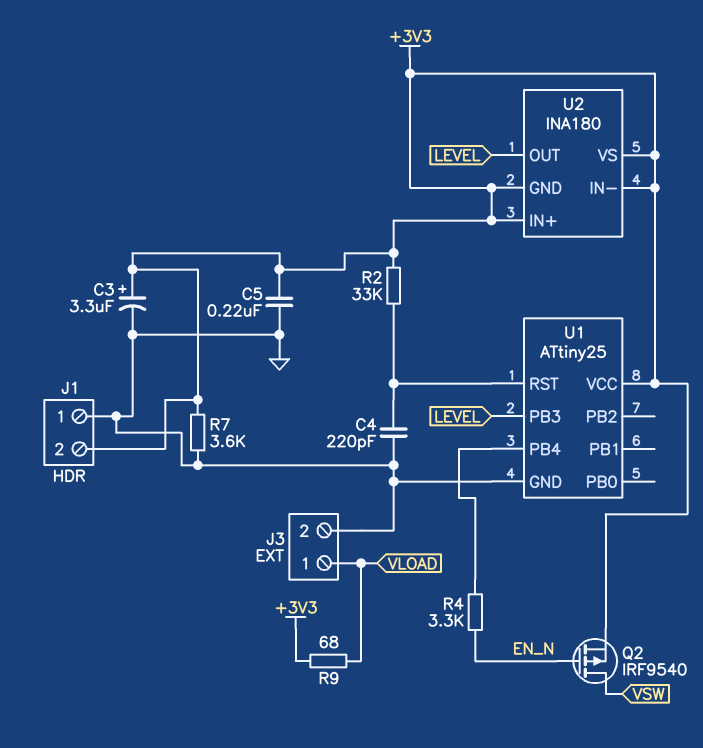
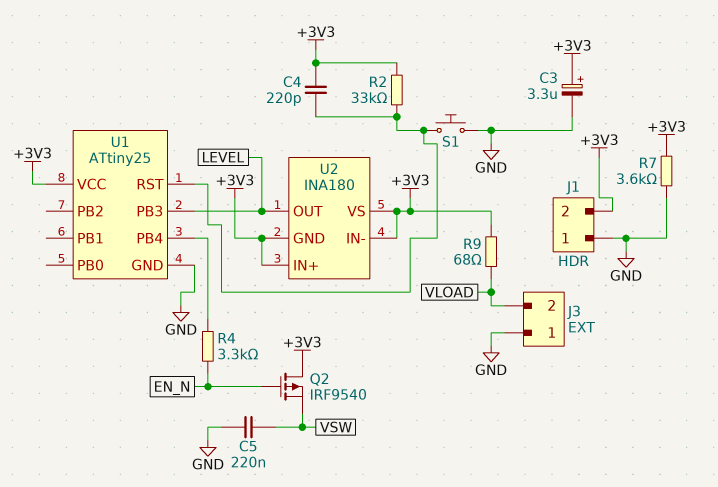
C4: 220pF (GND, U1/RST) -> 220pF (+3V3, U1/RST)
C5: 220nF (+3V3, GND) -> 220nF (GND, VSW)
J3 pin 1: VLOAD -> GND
J3 pin 2: GND -> VLOAD
Q2: PMOS IRF9540 (G EN_N, D VSW, S +3V3) -> PMOS IRF9540 (G EN_N, D +3V3, S VSW)
S1: none -> button (GND, U1/RST)

